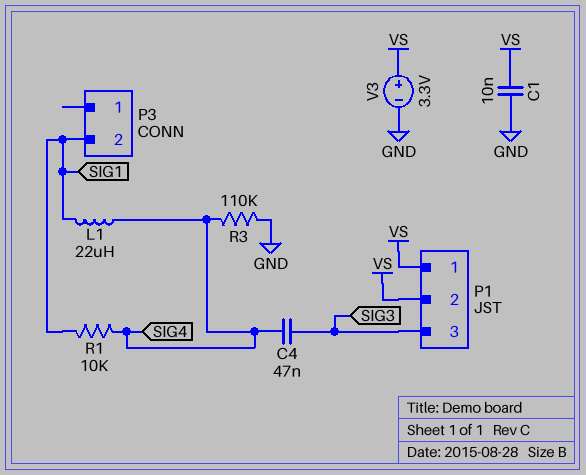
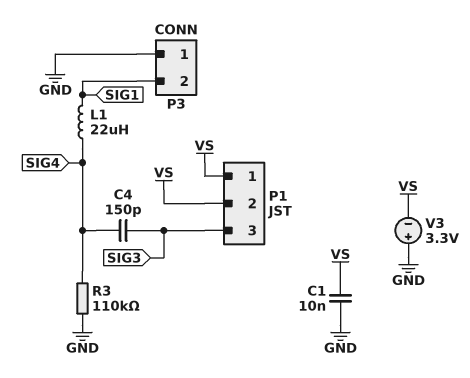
C4: 47nF (SIG3, SIG4) -> 150pF (SIG3, SIG4)
P3 pin 1: none -> GND
R1: 10k (SIG1, SIG4) -> none
V3: 3.3V (plus VS, minus GND) -> 3.3V (plus GND, minus VS)

